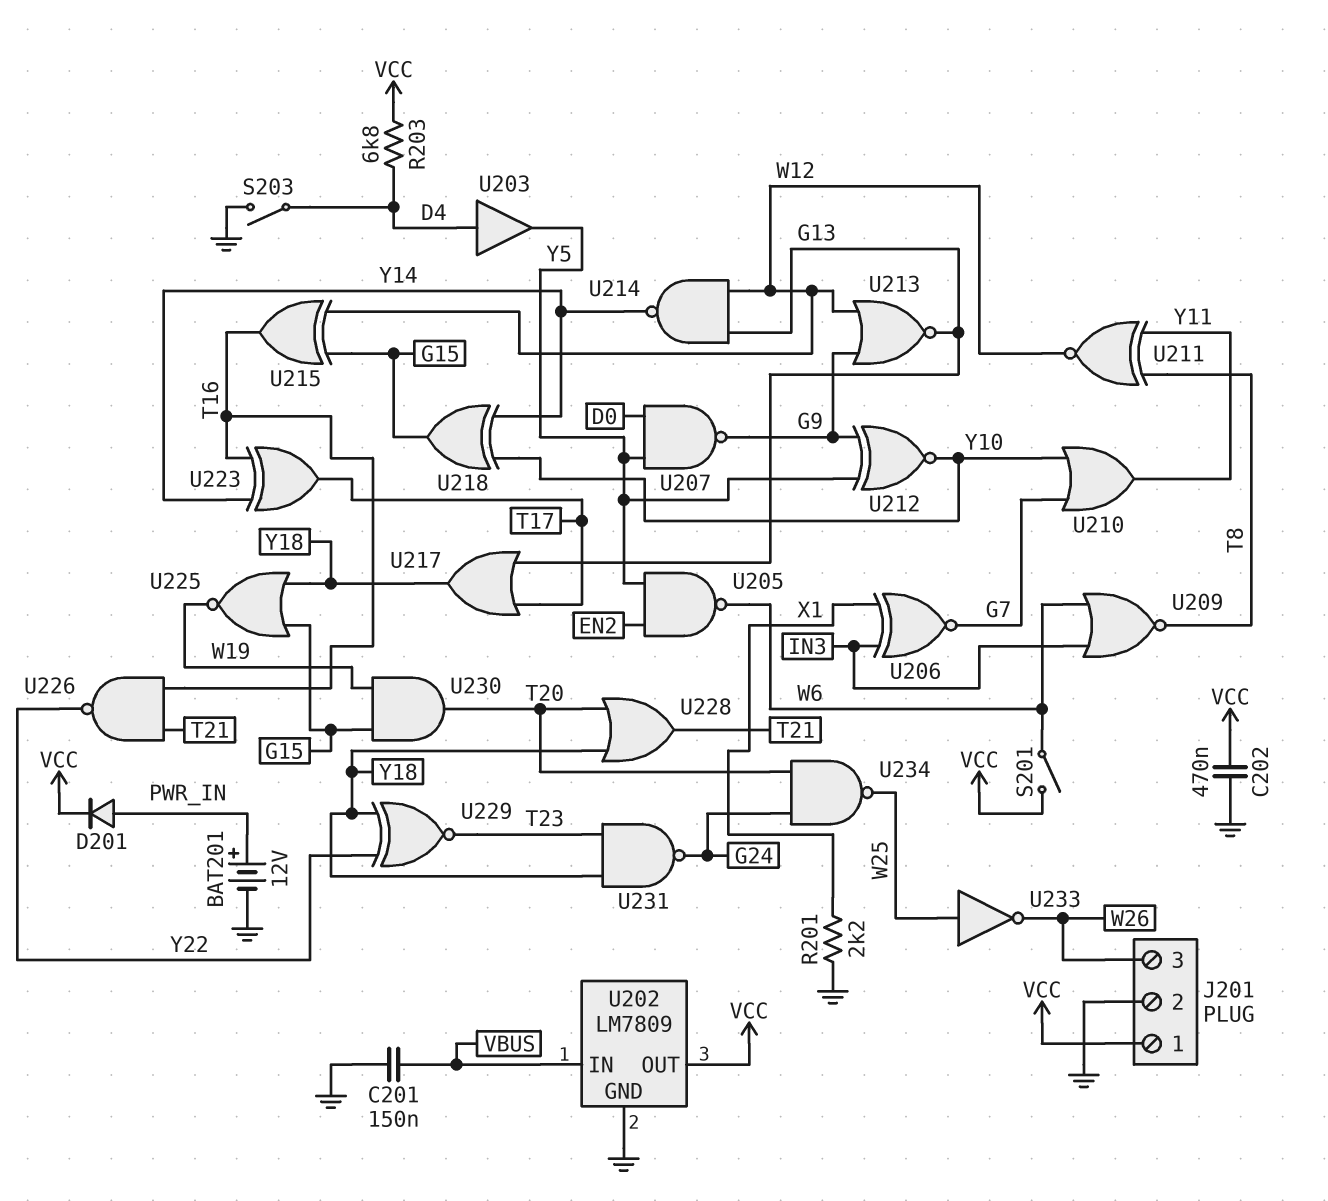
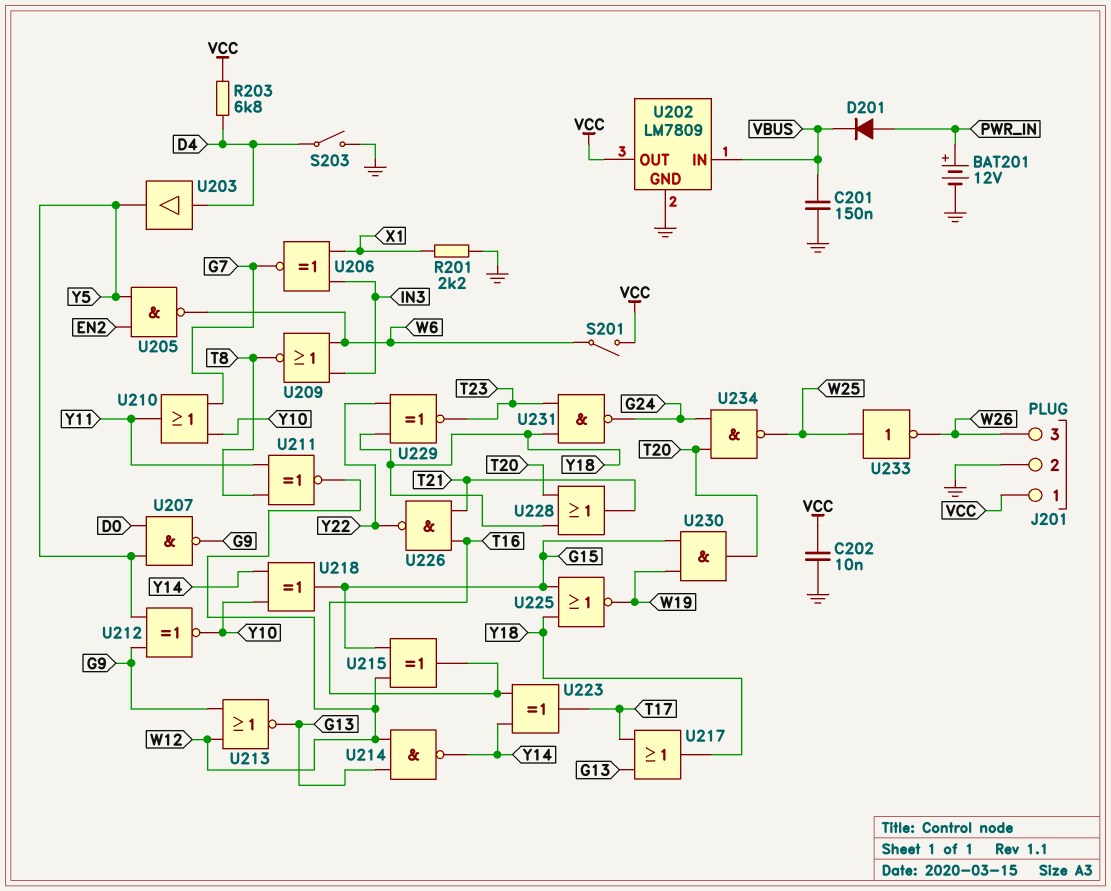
C202: 470nF (GND, VCC) -> 10nF (GND, VCC)
D201: diode (A PWR_IN, K VCC) -> diode (A PWR_IN, K VBUS)

